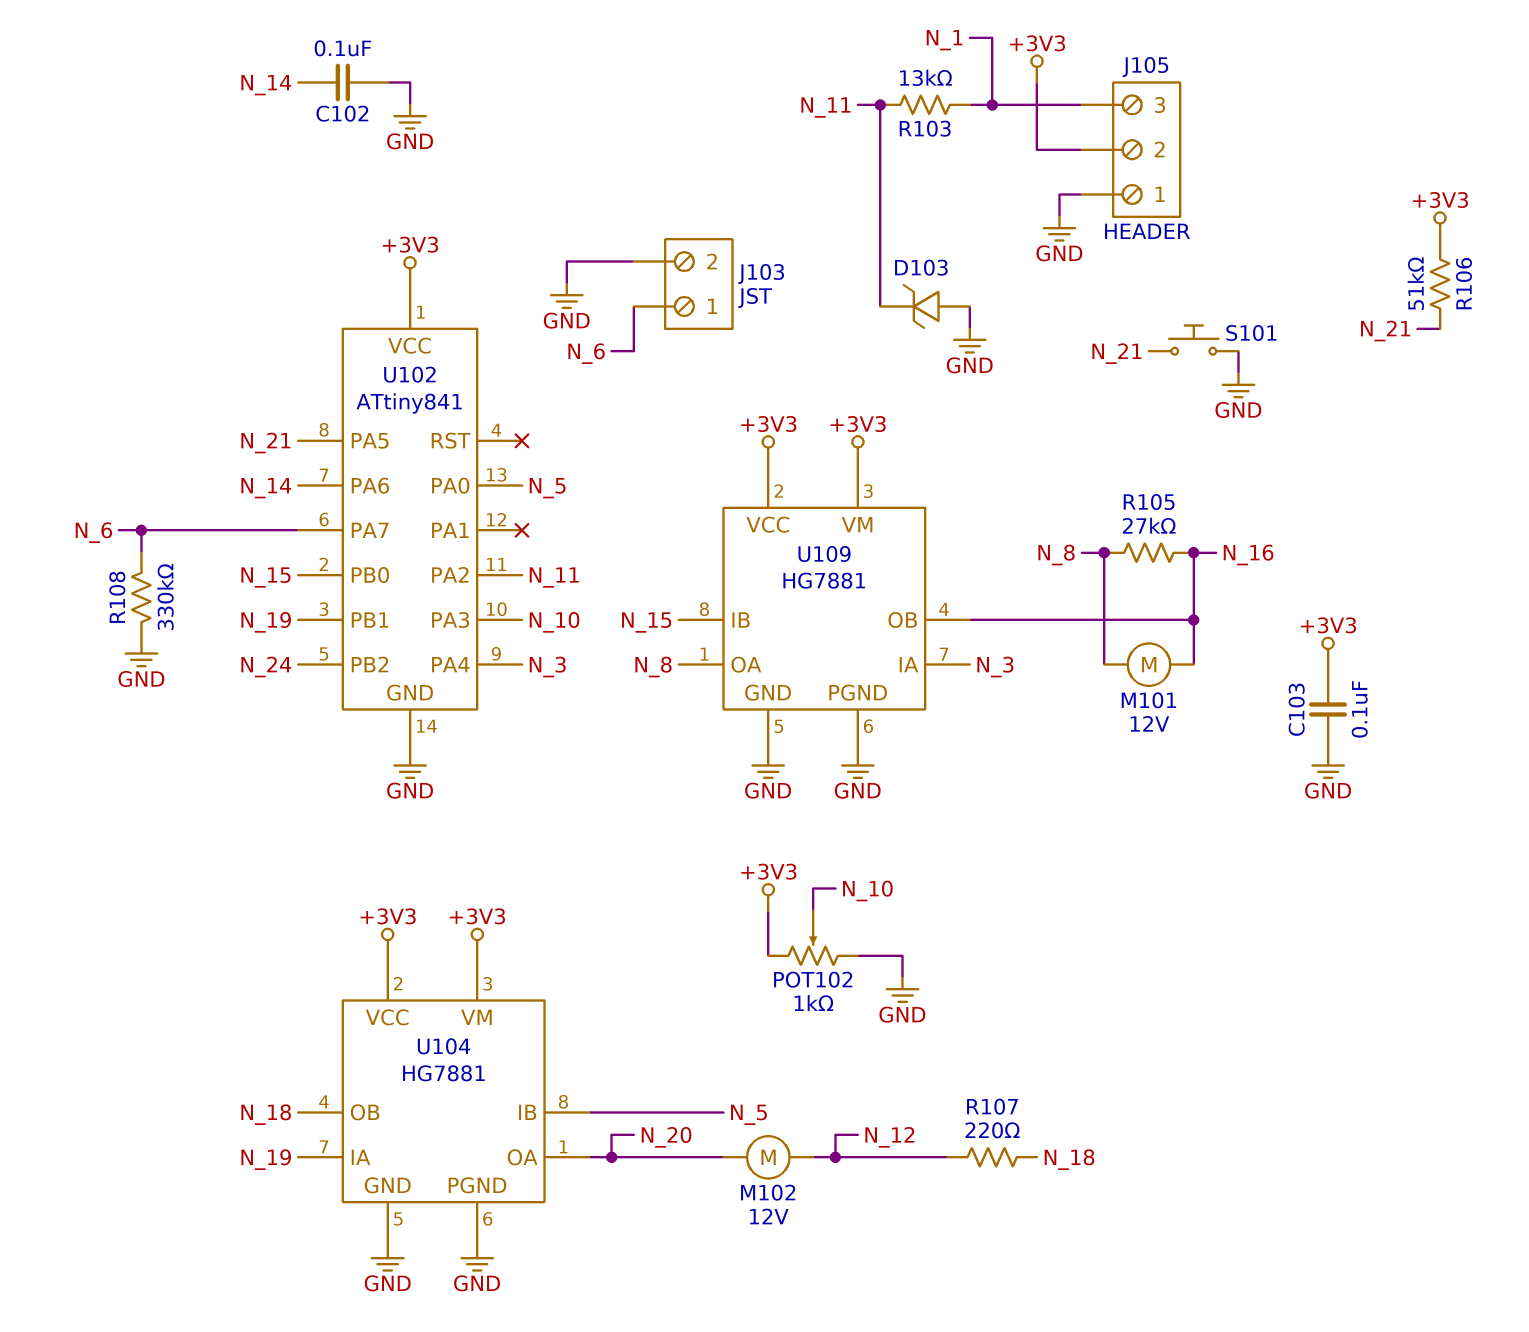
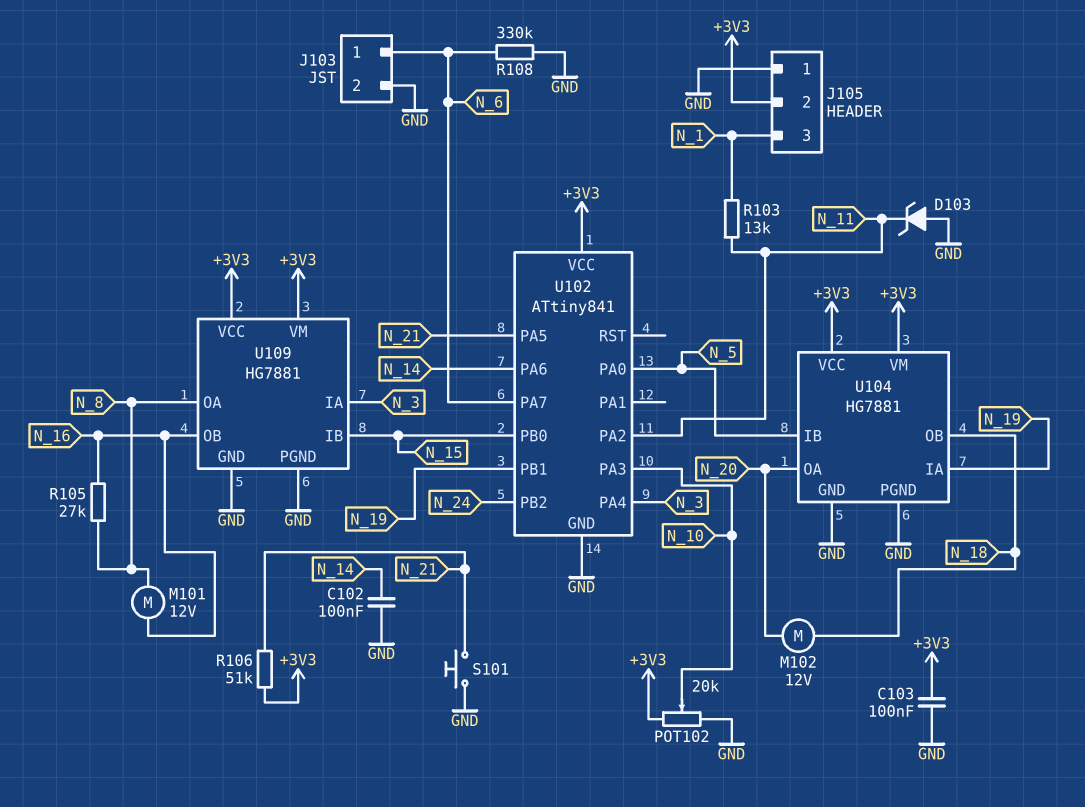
M102: motor 12V (N_12, N_20) -> motor 12V (N_18, N_20)
POT102: 1k (+3V3, GND, wiper N_10) -> 20k (+3V3, GND, wiper N_10)
R107: 220 (N_12, N_18) -> none

